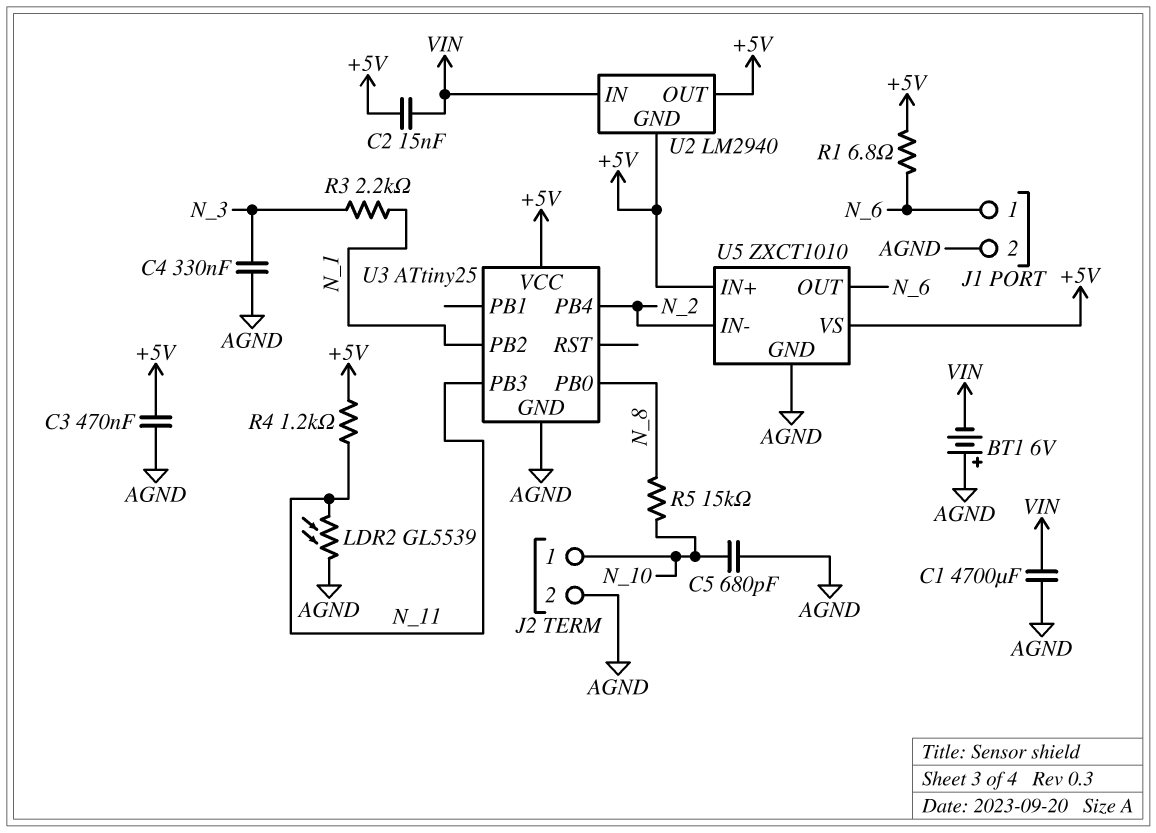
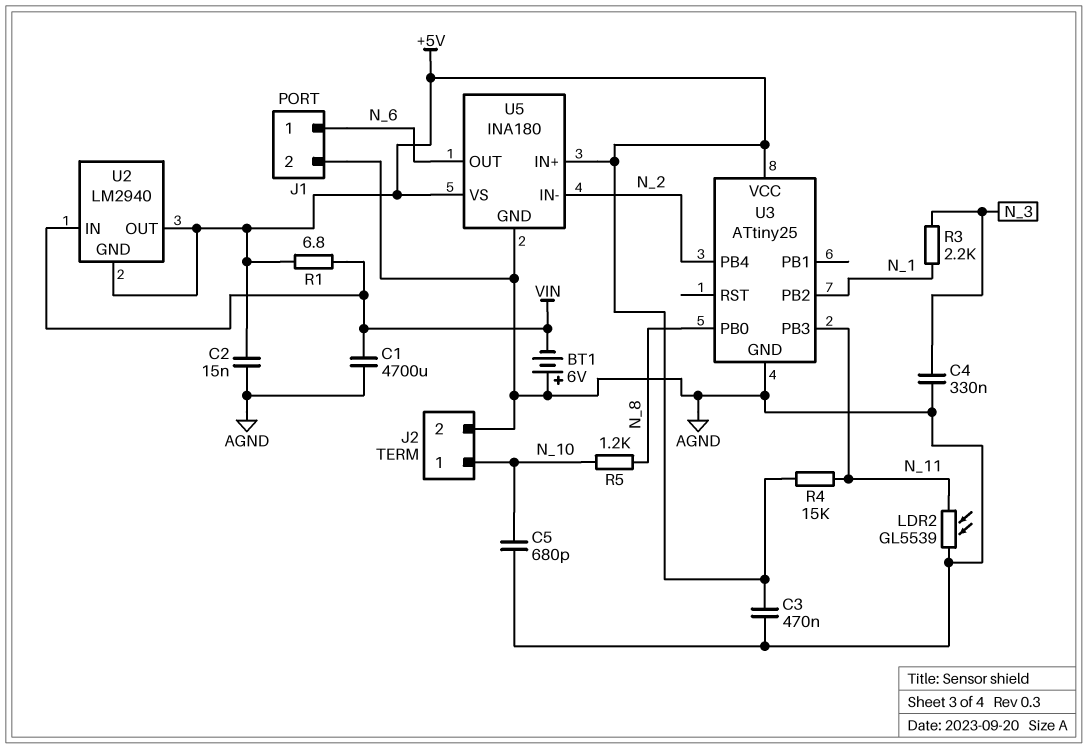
C2: 15nF (+5V, VIN) -> 15nF (+5V, AGND)
R1: 6.8 (+5V, N_6) -> 6.8 (+5V, VIN)
R4: 1.2k (+5V, N_11) -> 15k (+5V, N_11)
R5: 15k (N_8, N_10) -> 1.2k (N_8, N_10)
U5: ZXCT1010 -> INA180

